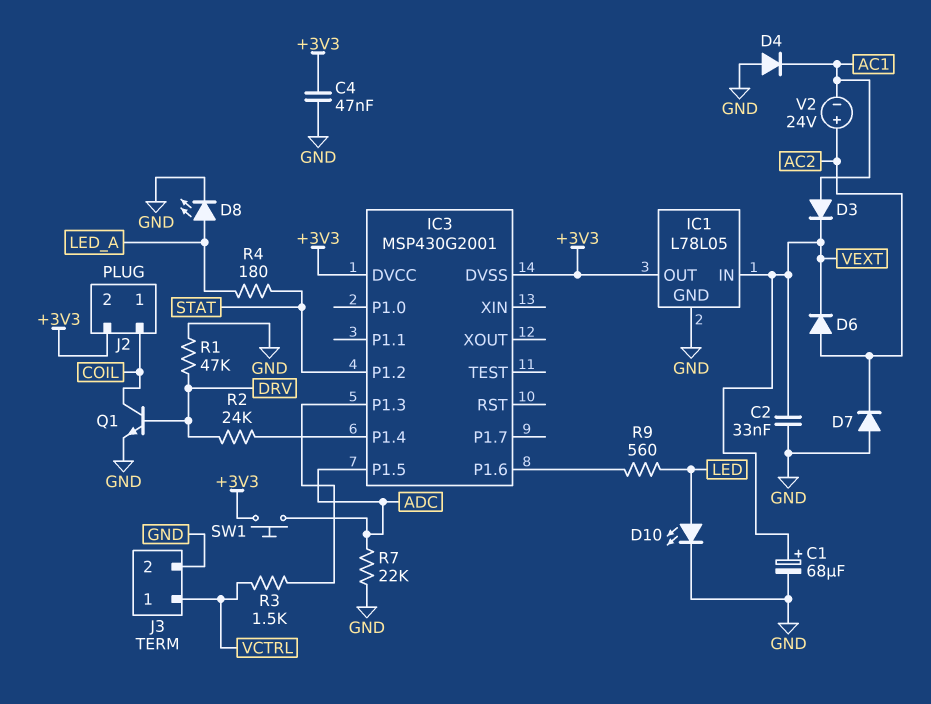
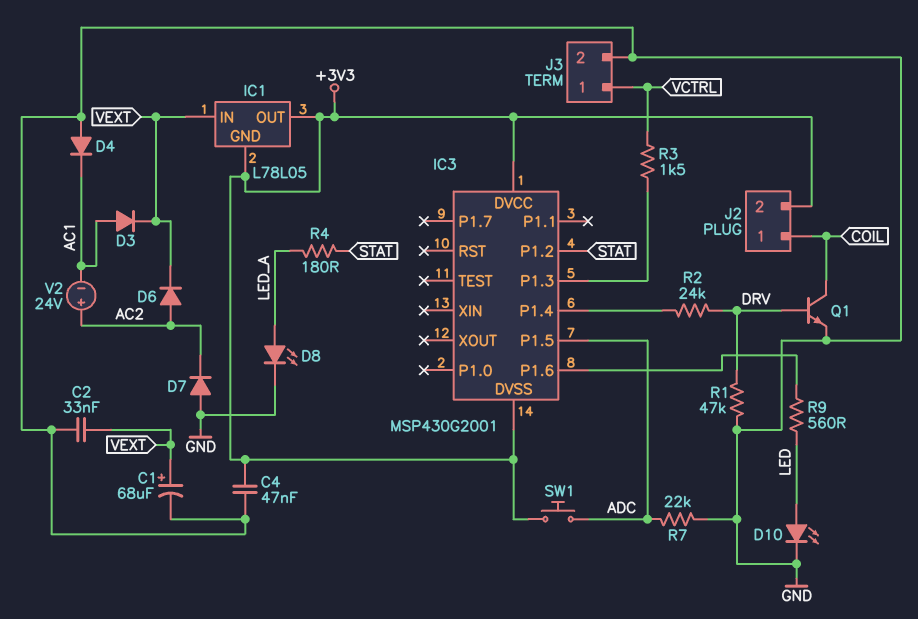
IC1 pin GND: GND -> +3V3

